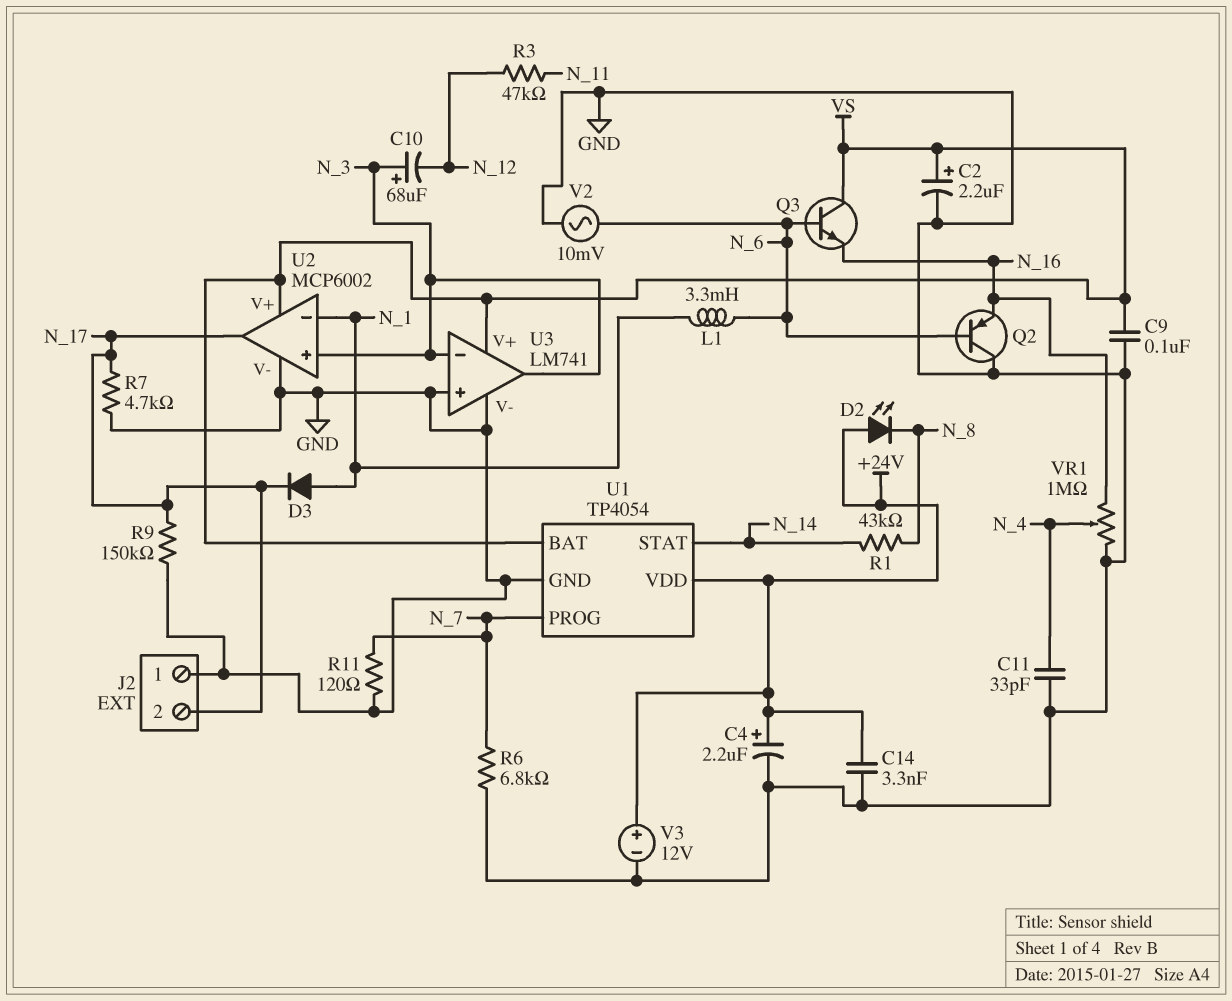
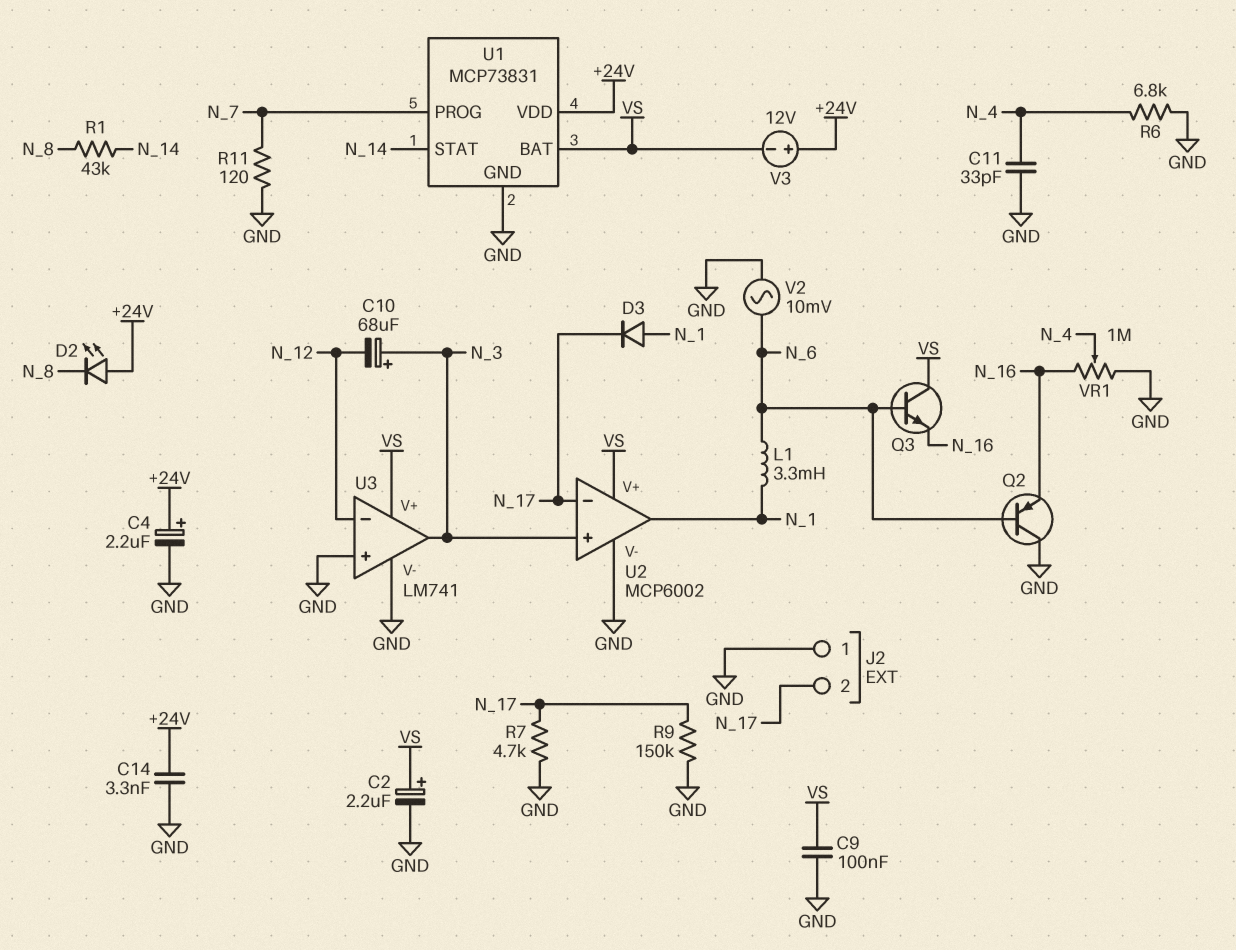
R3: 47k (N_11, N_12) -> none
R6: 6.8k (GND, N_7) -> 6.8k (GND, N_4)
U1: TP4054 -> MCP73831
U2 pin in-: N_1 -> N_17
U2 pin out: N_17 -> N_1
U3 pin in-: N_3 -> N_12
V3: 12V (plus +24V, minus GND) -> 12V (plus +24V, minus VS)

